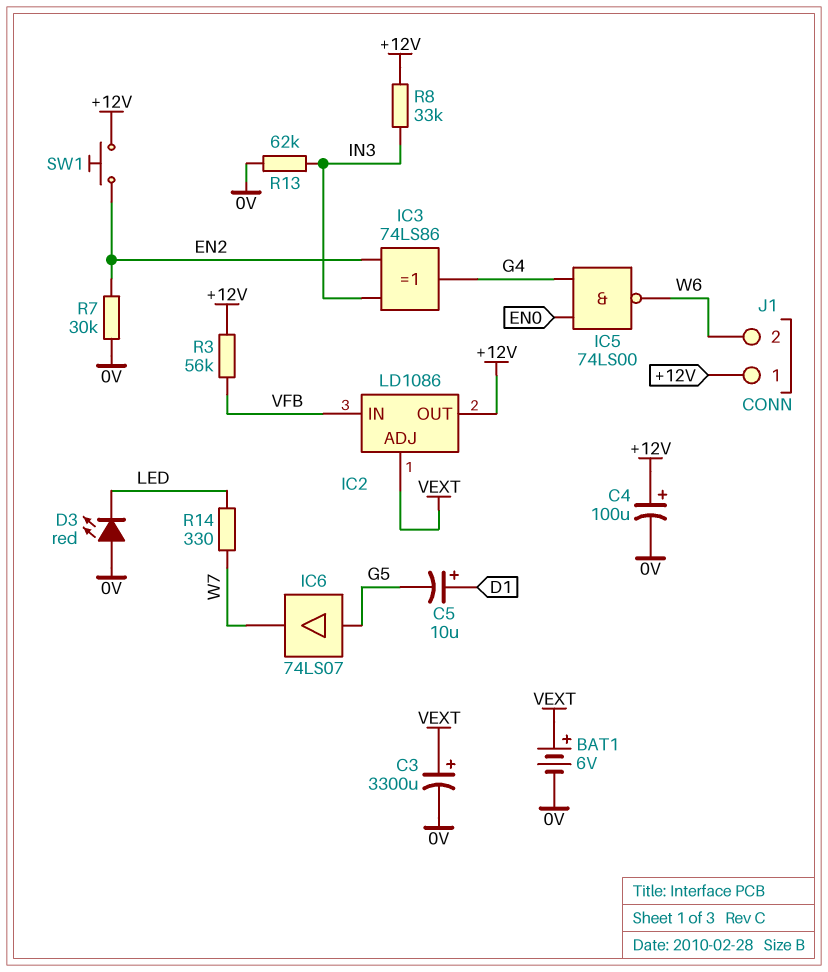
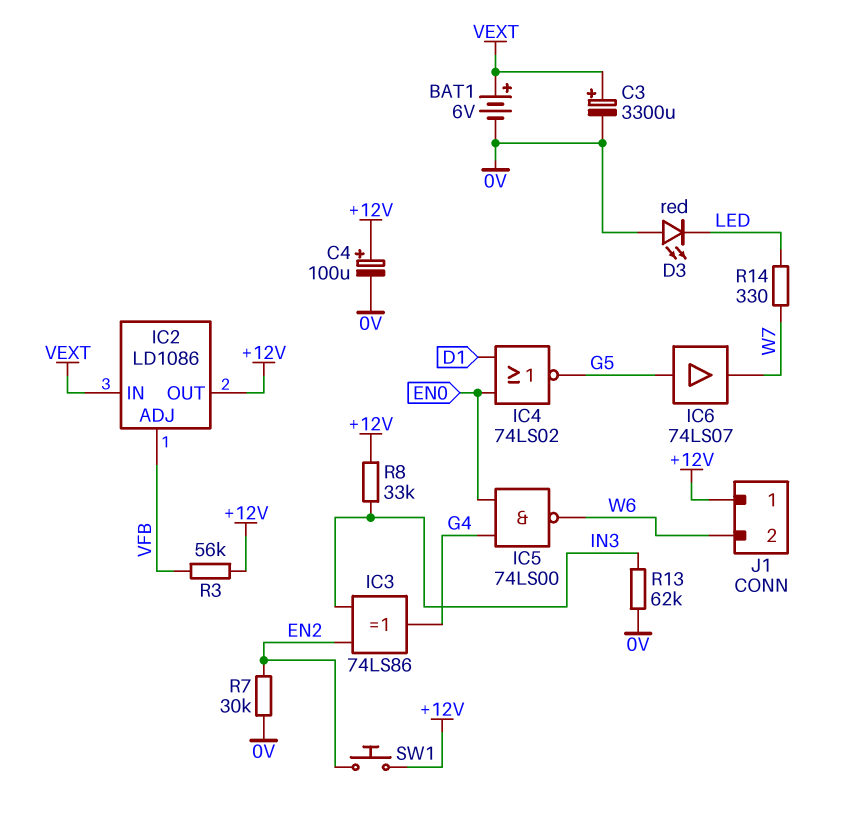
C5: 10uF (plus D1, minus G5) -> none
IC2 pin ADJ: VEXT -> VFB
IC2 pin IN: VFB -> VEXT
IC4: none -> NOR 74LS02 (in D1, in EN0, out G5)

